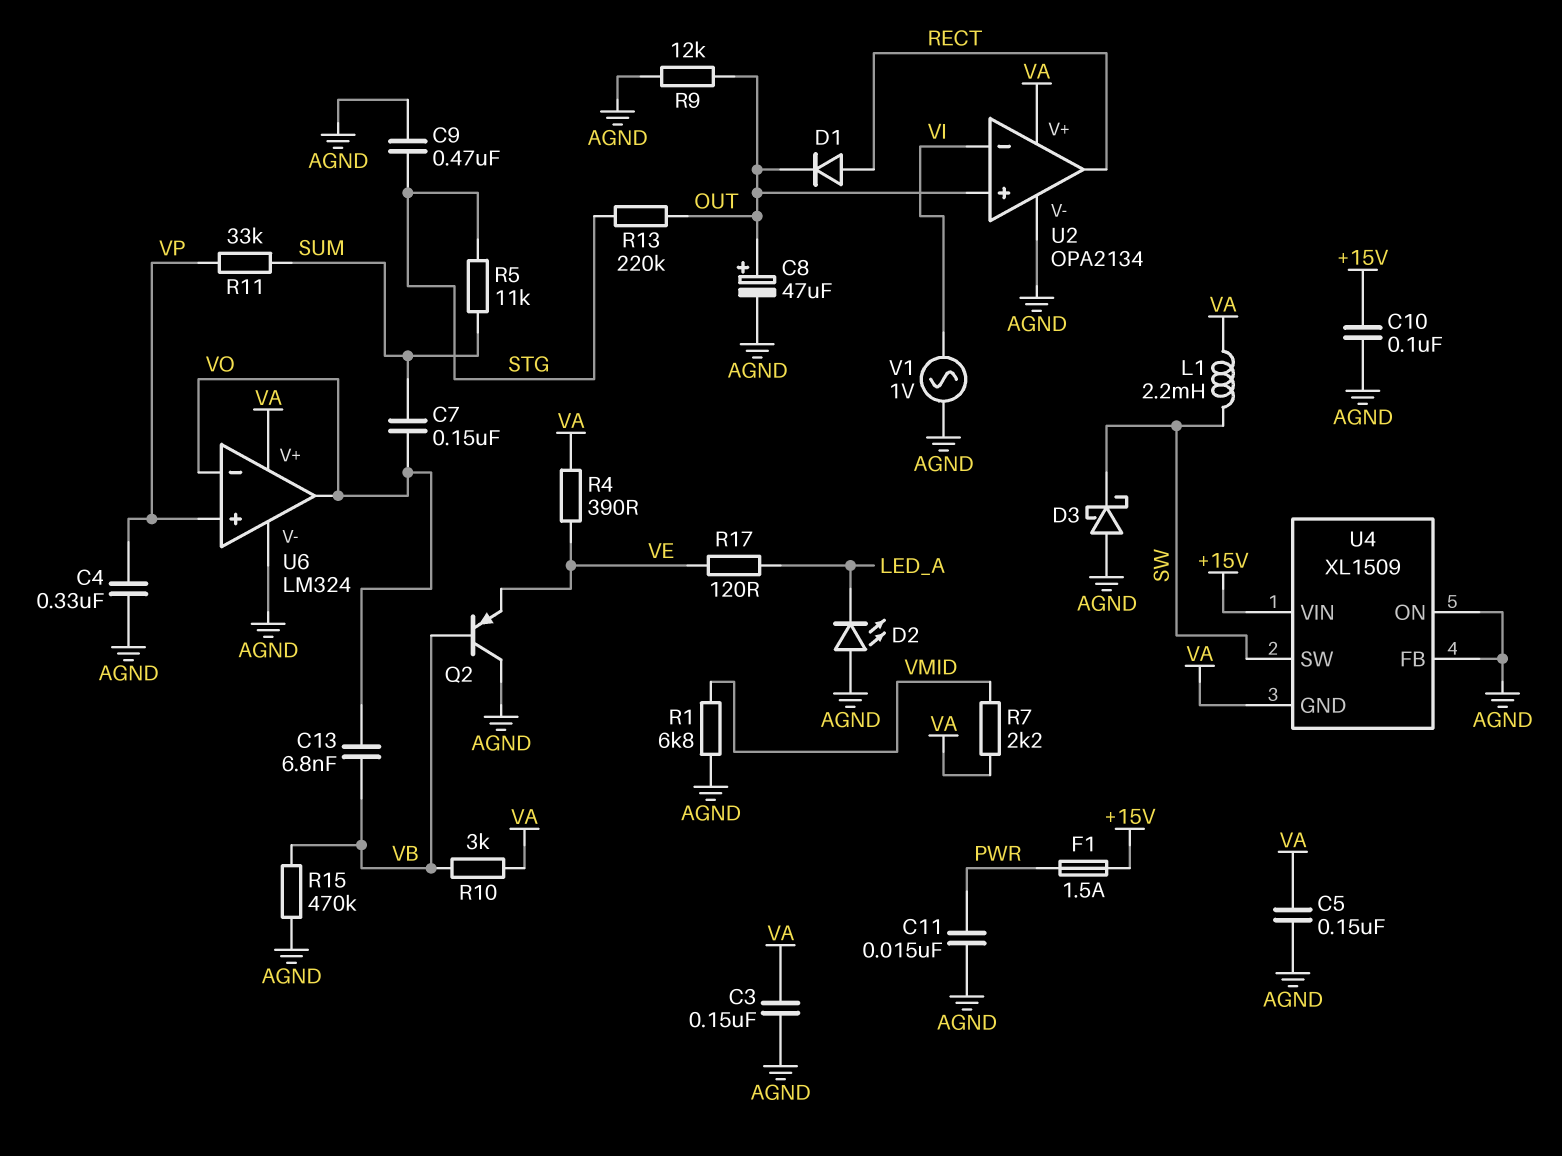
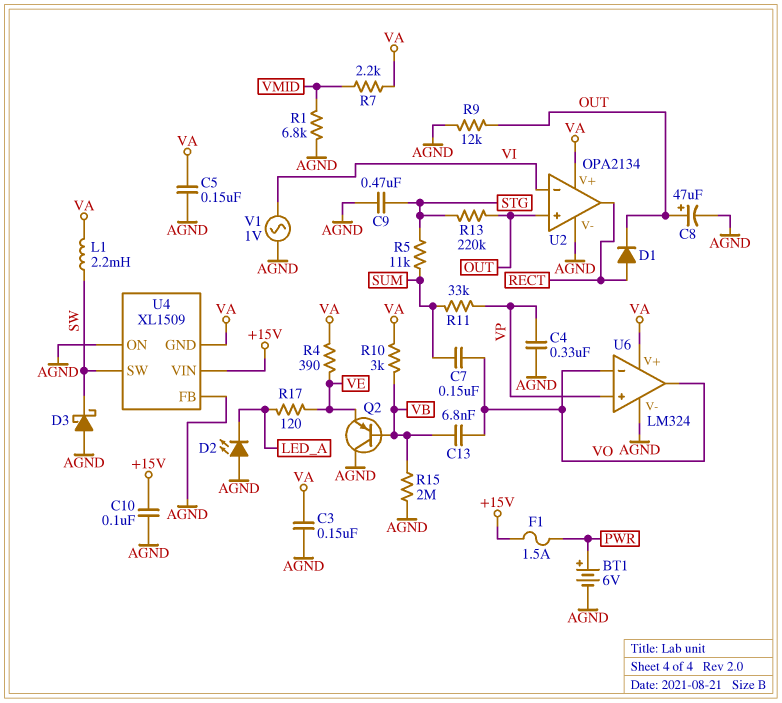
BT1: none -> 6V (plus PWR, minus AGND)
C11: 15nF (AGND, PWR) -> none
R15: 470k (AGND, VB) -> 2M (AGND, VB)

